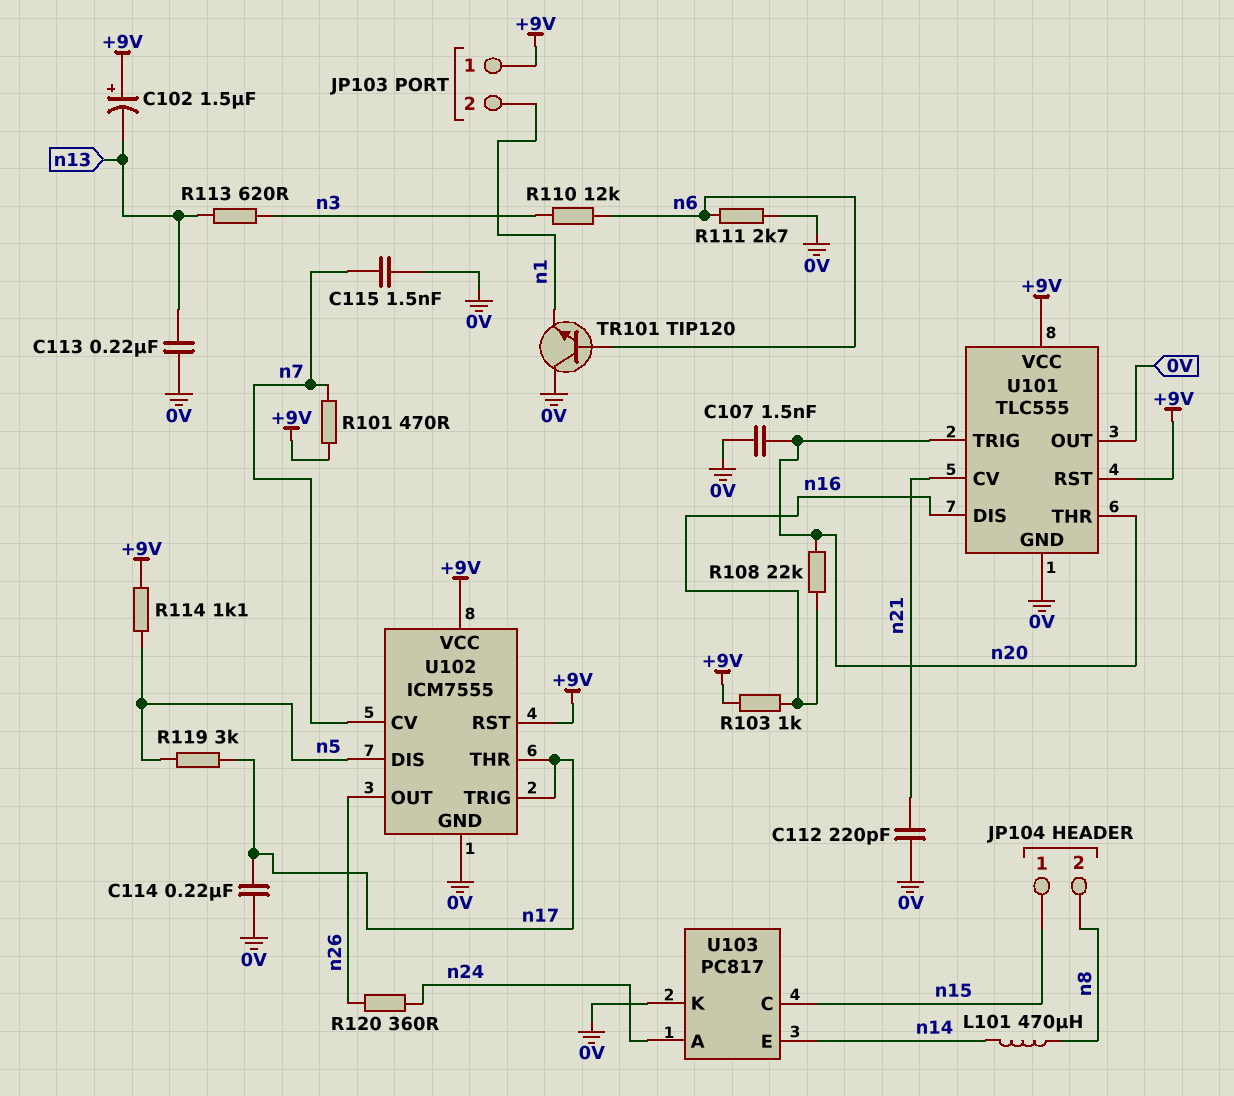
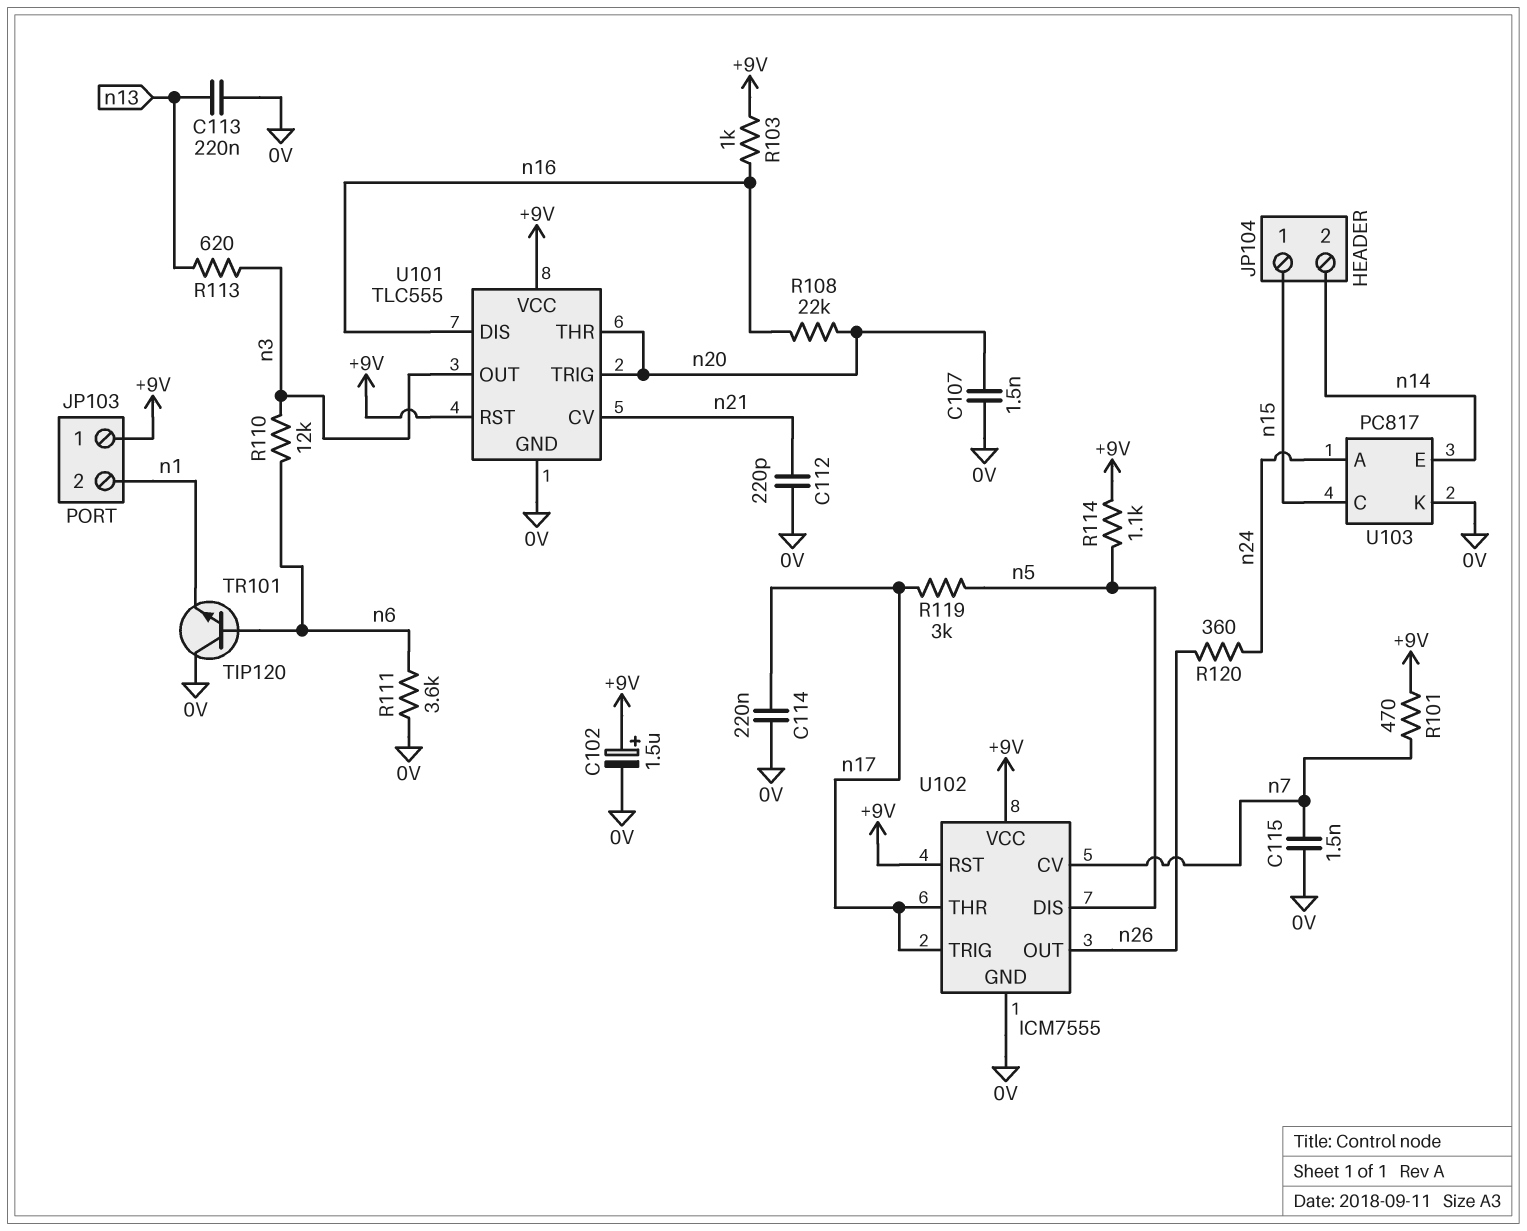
C102: 1.5uF (plus +9V, minus n13) -> 1.5uF (plus +9V, minus 0V)
JP104 pin 2: n8 -> n14
L101: 470uH (n8, n14) -> none
R111: 2.7k (0V, n6) -> 3.6k (0V, n6)
U101 pin OUT: 0V -> n3

